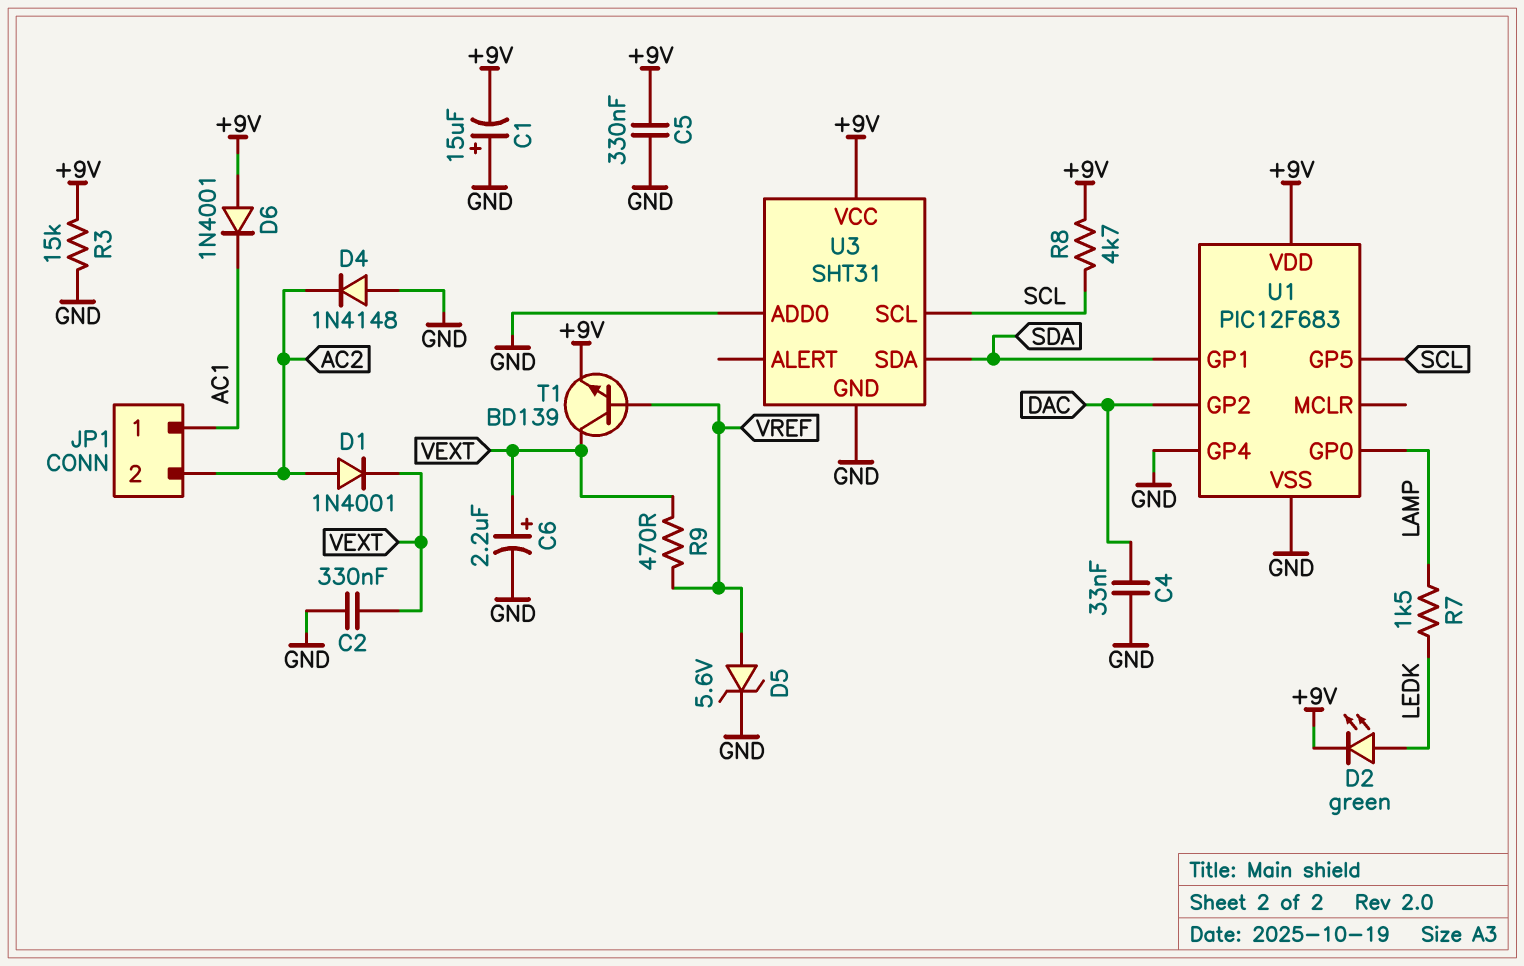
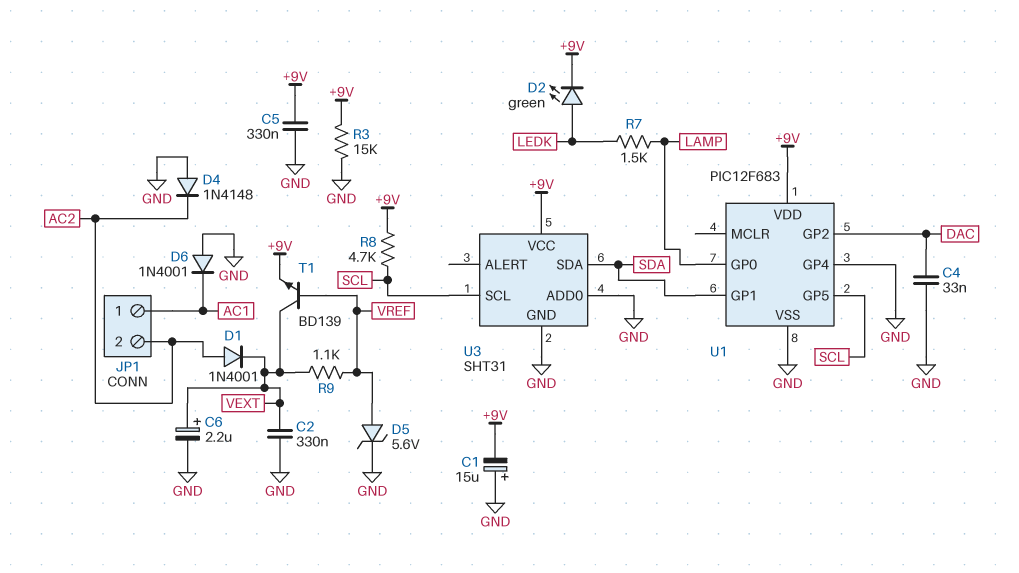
D6: diode 1N4001 (A +9V, K AC1) -> diode 1N4001 (A GND, K AC1)
R9: 470 (VEXT, VREF) -> 1.1k (VEXT, VREF)

